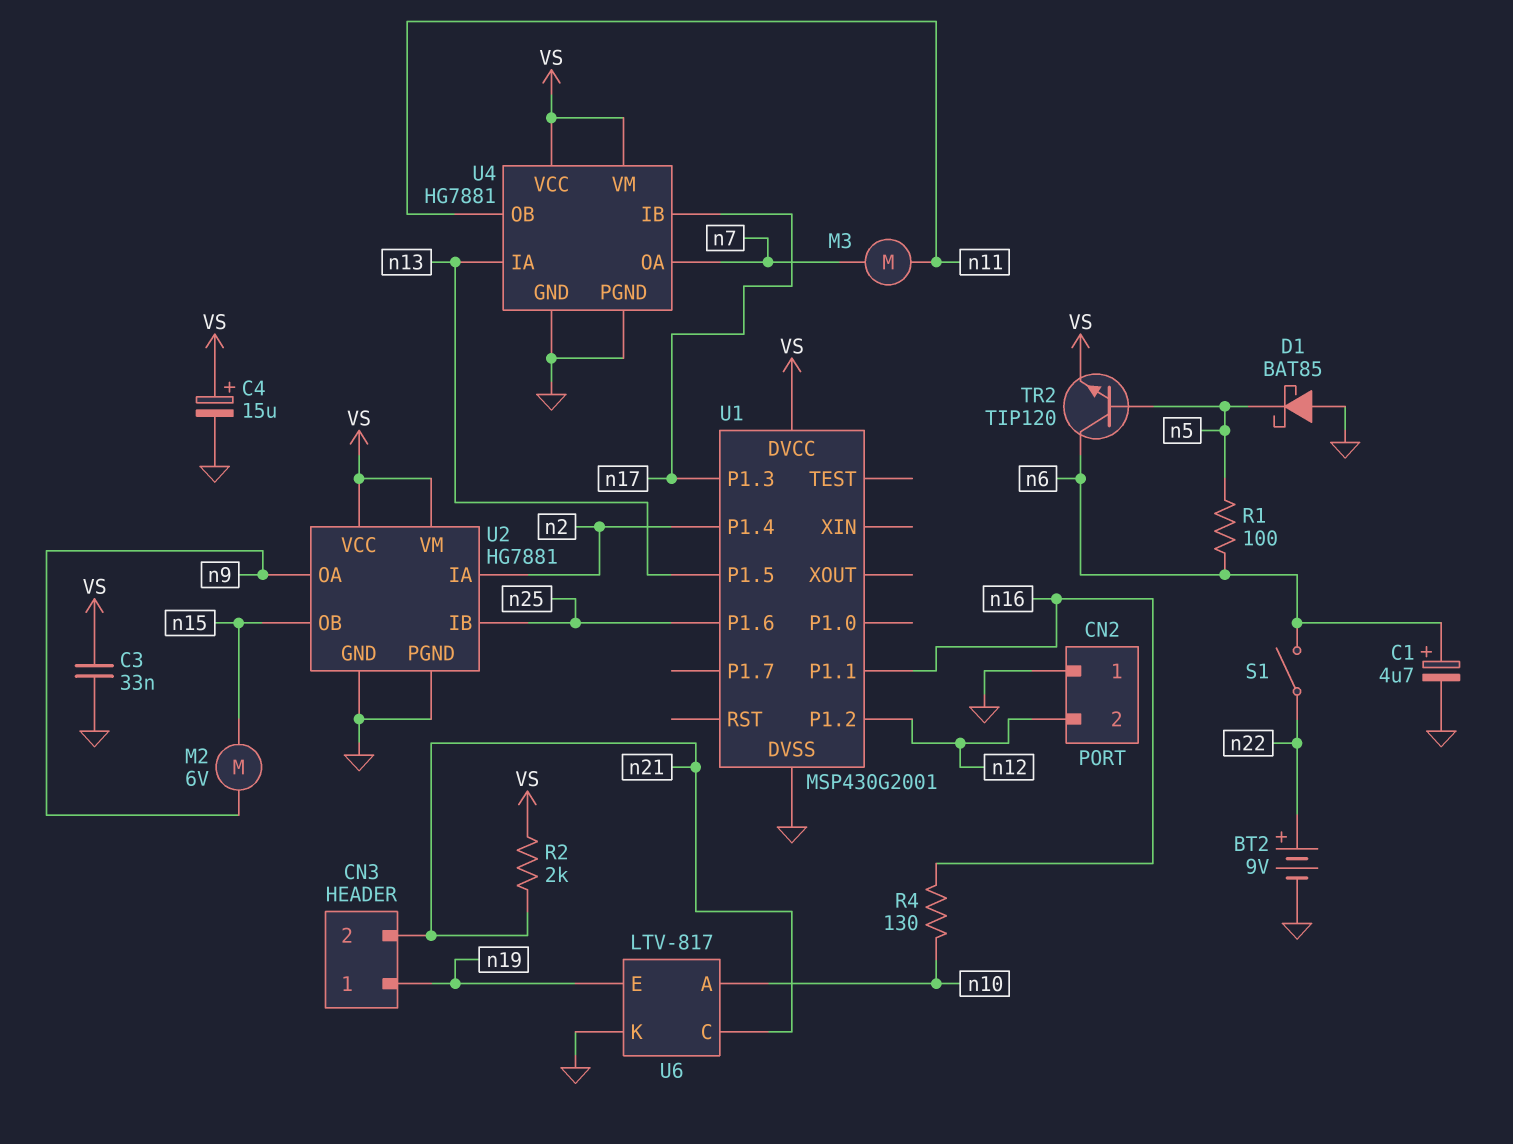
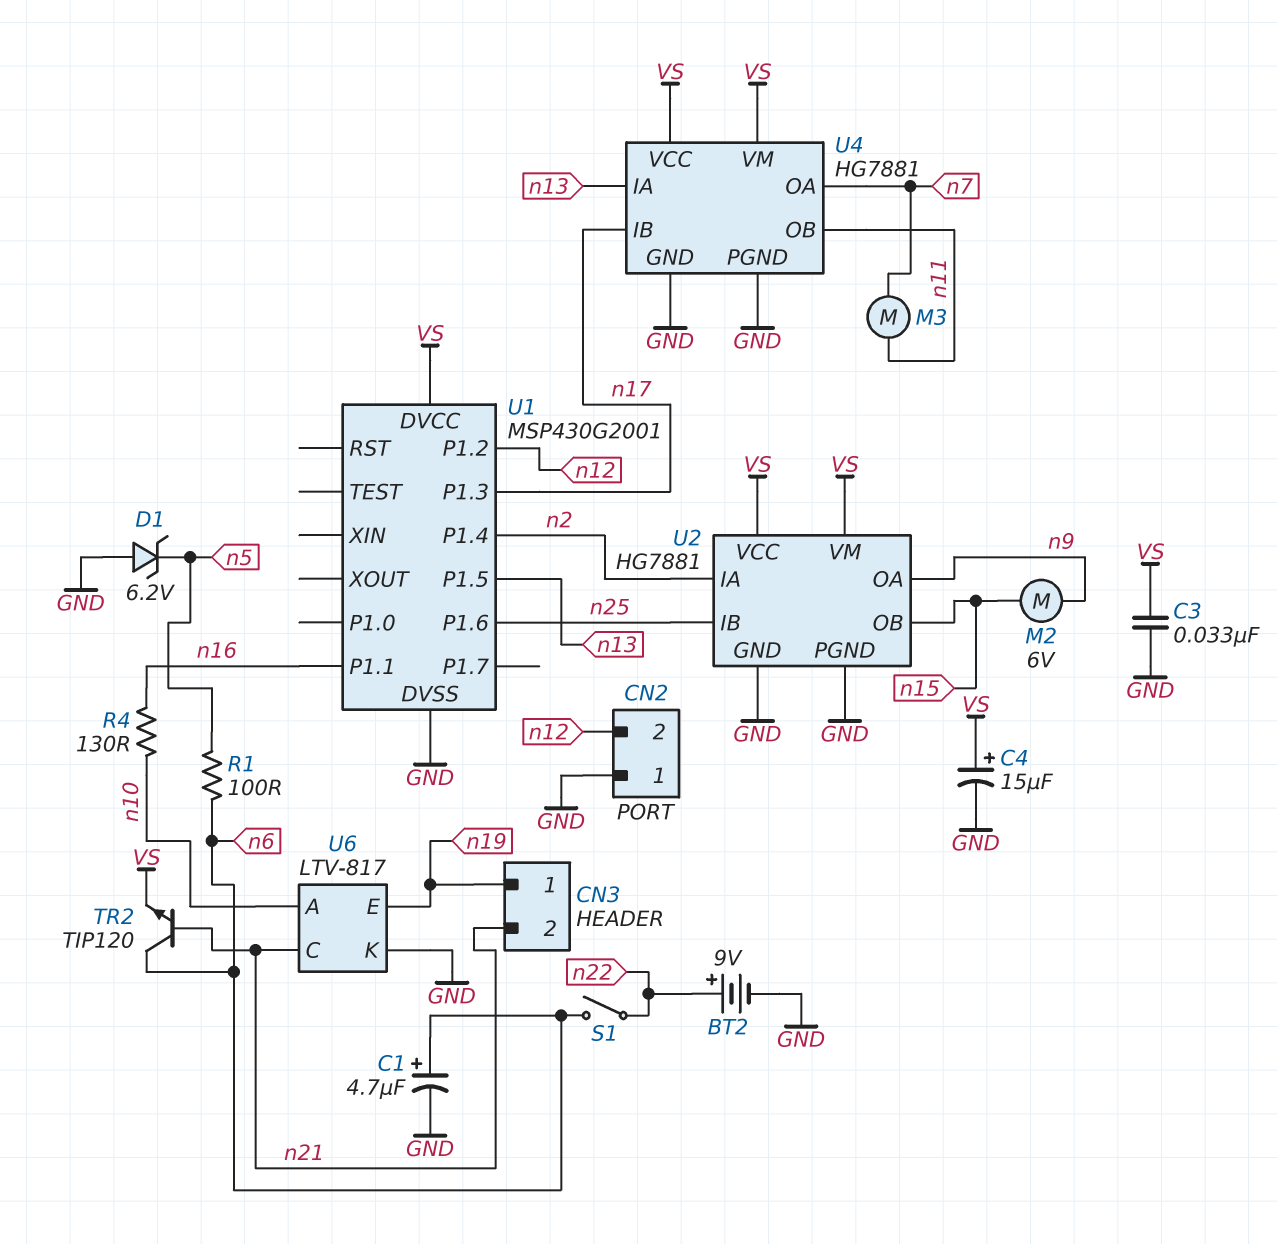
D1: schottky BAT85 (A GND, K n5) -> zener 6.2V (A GND, K n5)
R2: 2k (VS, n21) -> none
TR2: NPN TIP120 (B n5, C n6, E VS) -> NPN TIP120 (B n21, C n6, E VS)

